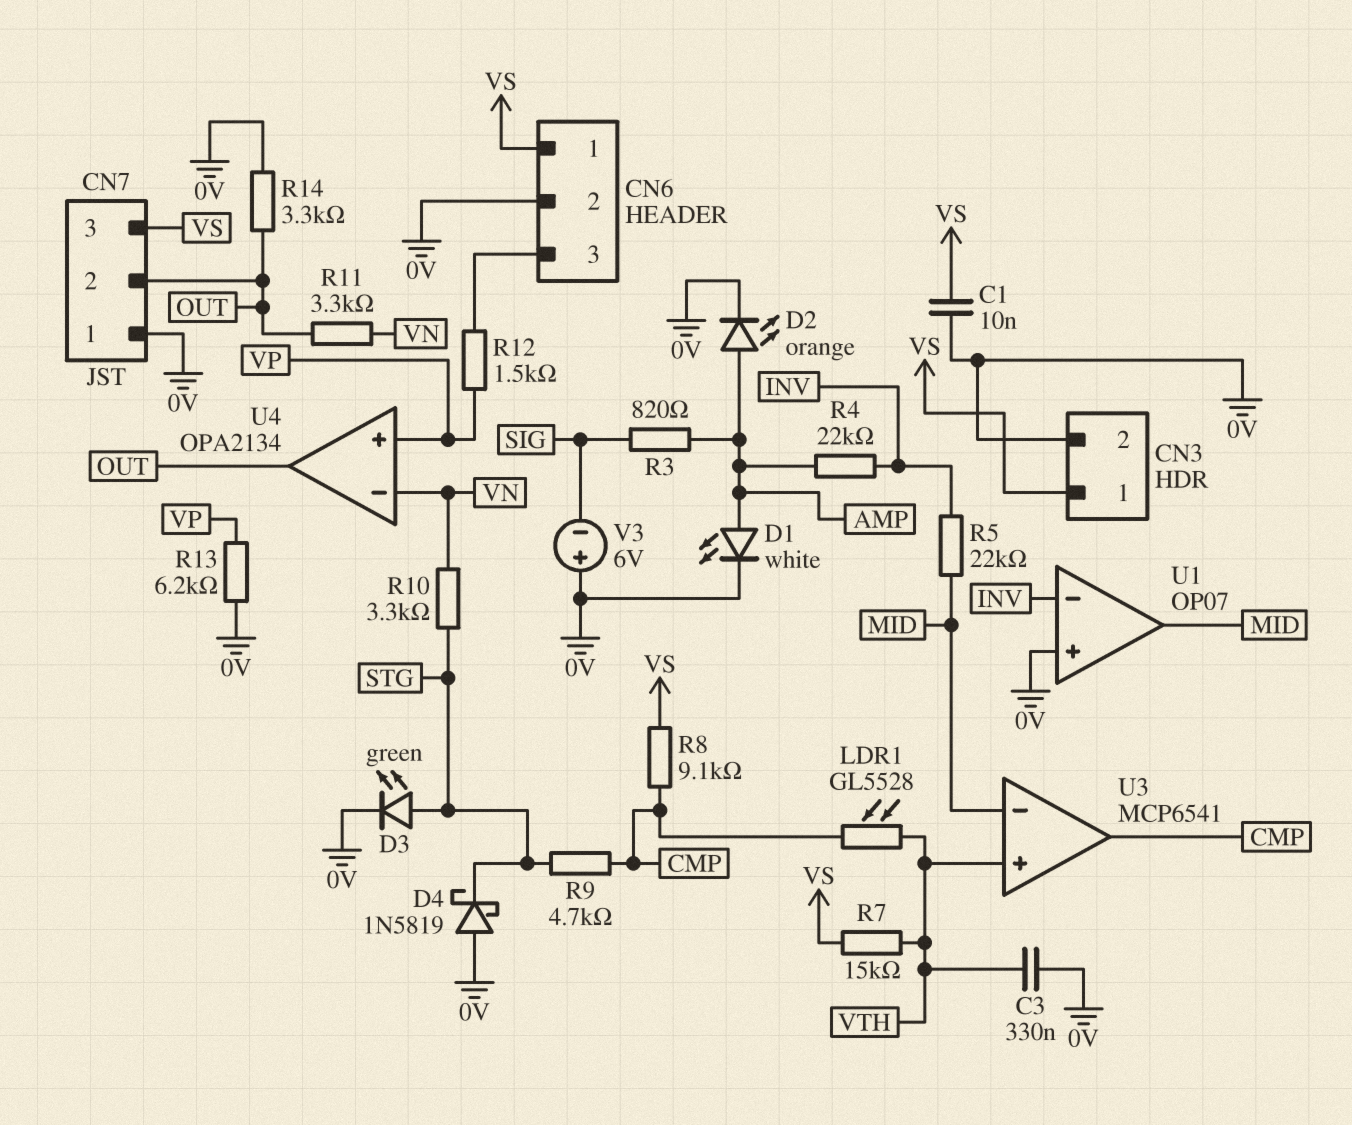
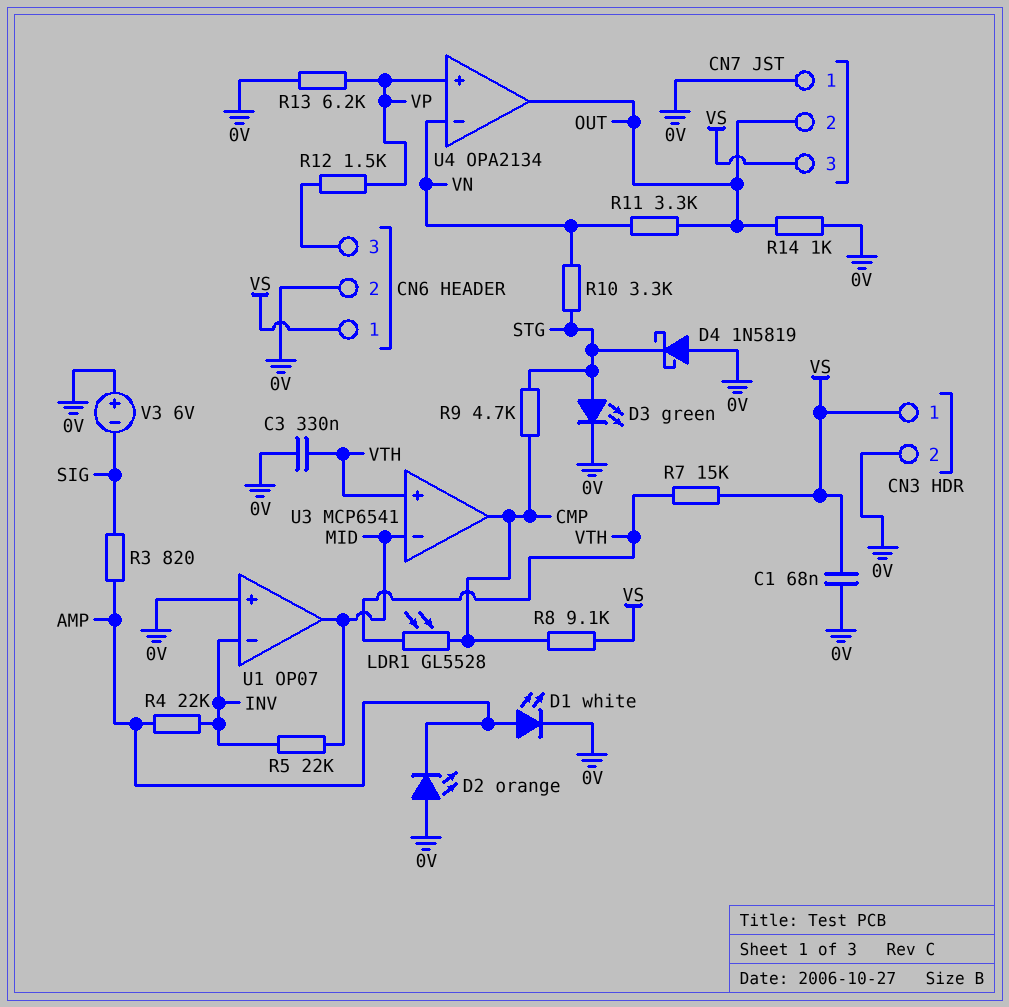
C1: 10nF (0V, VS) -> 68nF (0V, VS)
D2: LED orange (A AMP, K 0V) -> LED orange (A 0V, K AMP)
R14: 3.3k (0V, OUT) -> 1k (0V, OUT)

